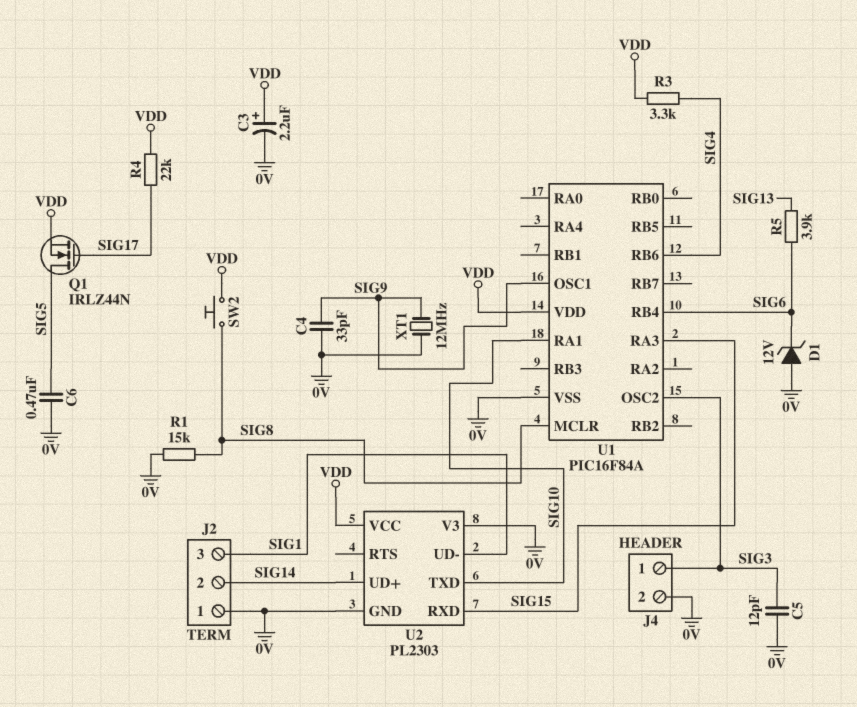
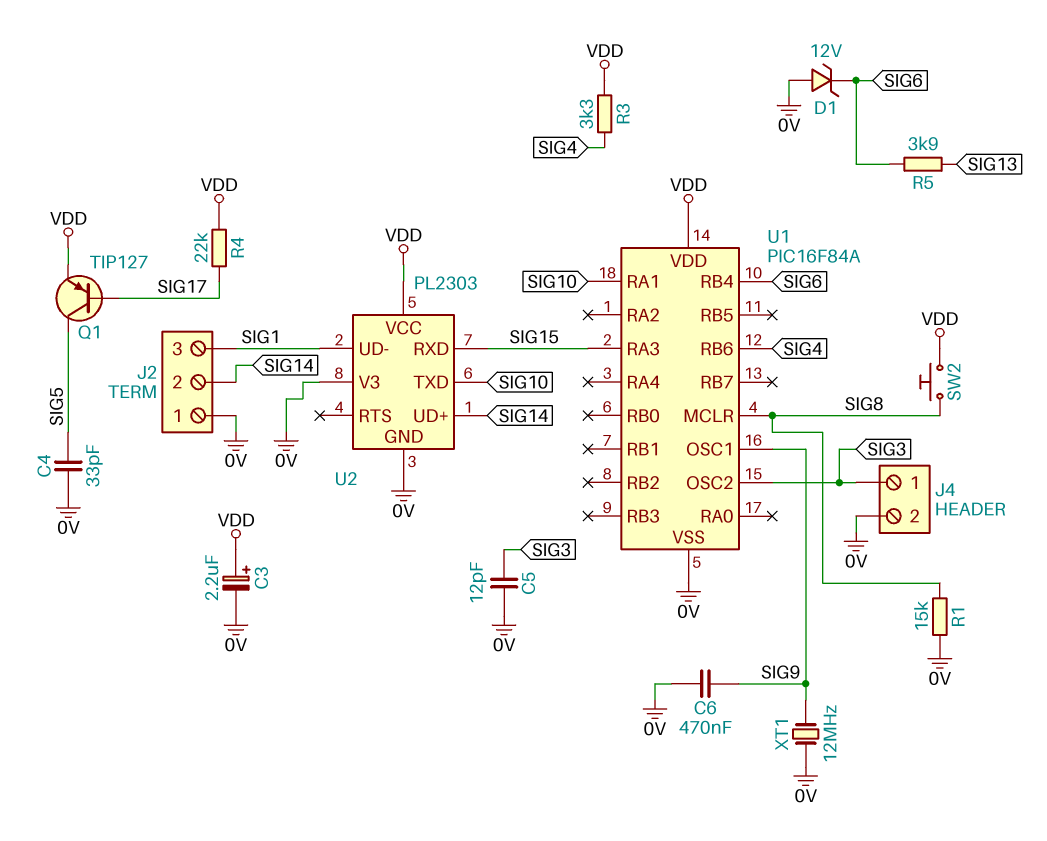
C4: 33pF (0V, SIG9) -> 33pF (0V, SIG5)
C6: 470nF (0V, SIG5) -> 470nF (0V, SIG9)
Q1: NMOS IRLZ44N (G SIG17, D SIG5, S VDD) -> PNP TIP127 (B SIG17, C SIG5, E VDD)

